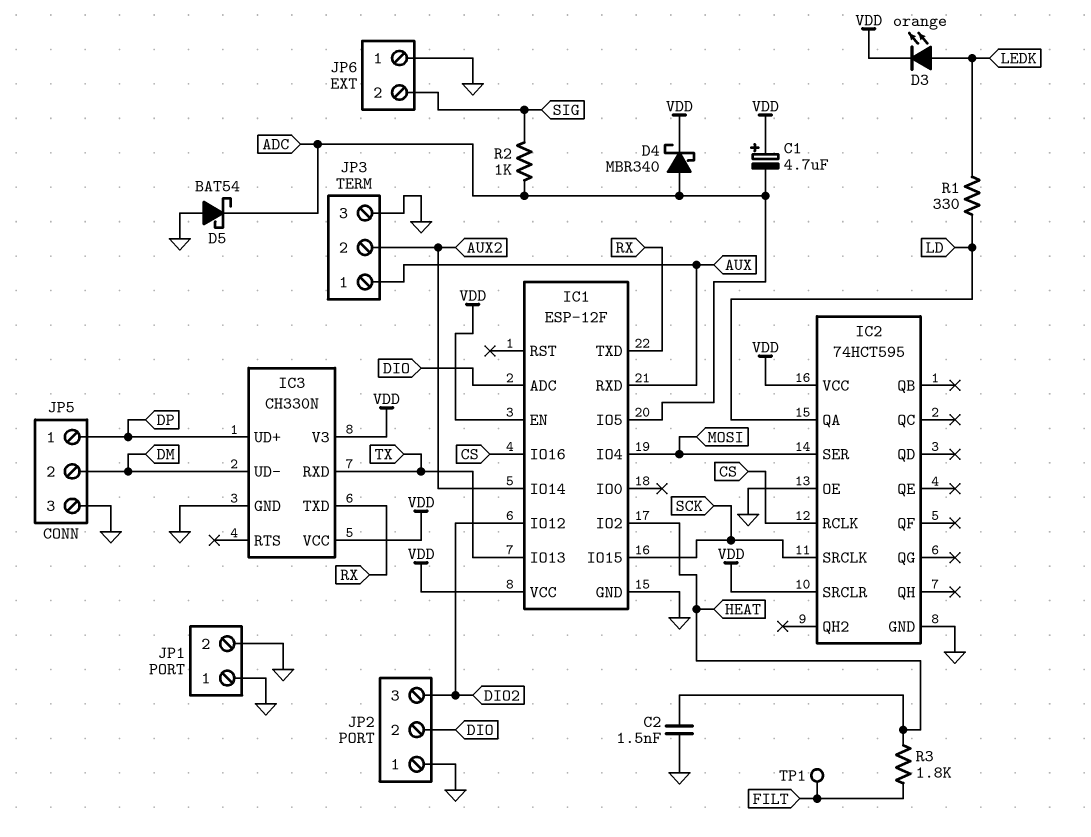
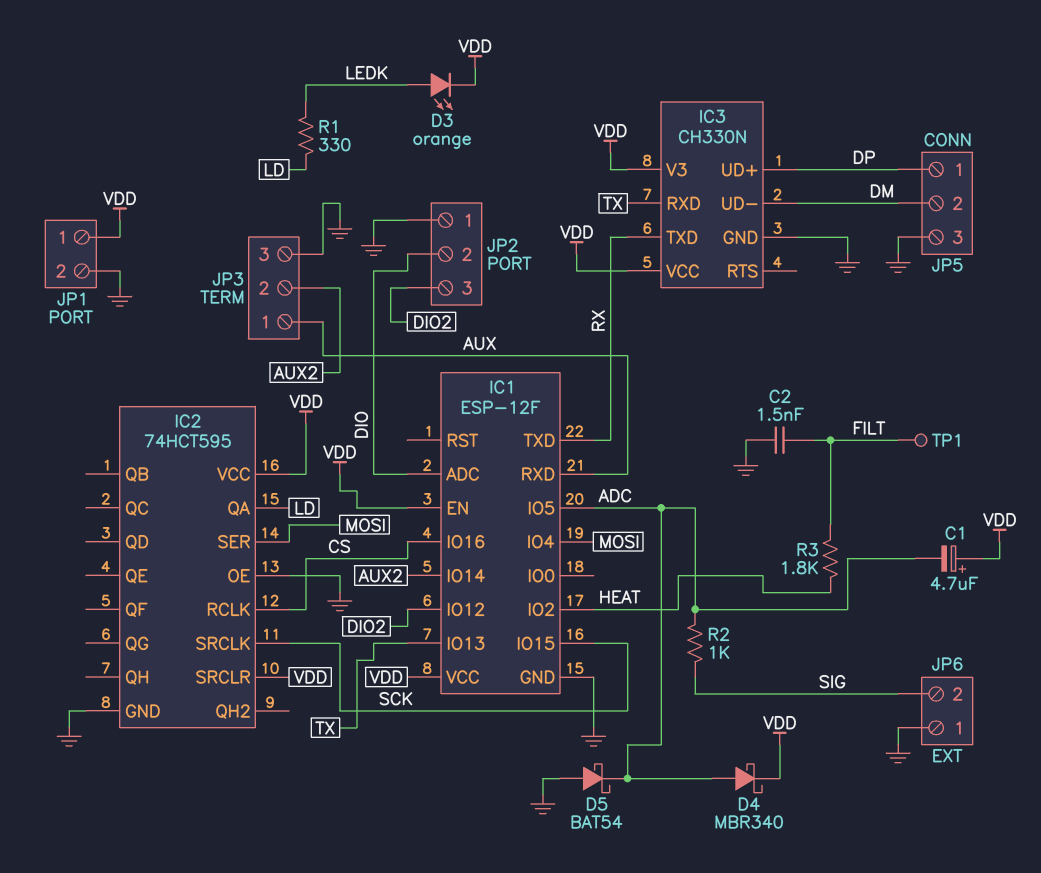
C2: 1.5nF (GND, HEAT) -> 1.5nF (FILT, GND)
JP1 pin 1: GND -> VDD

